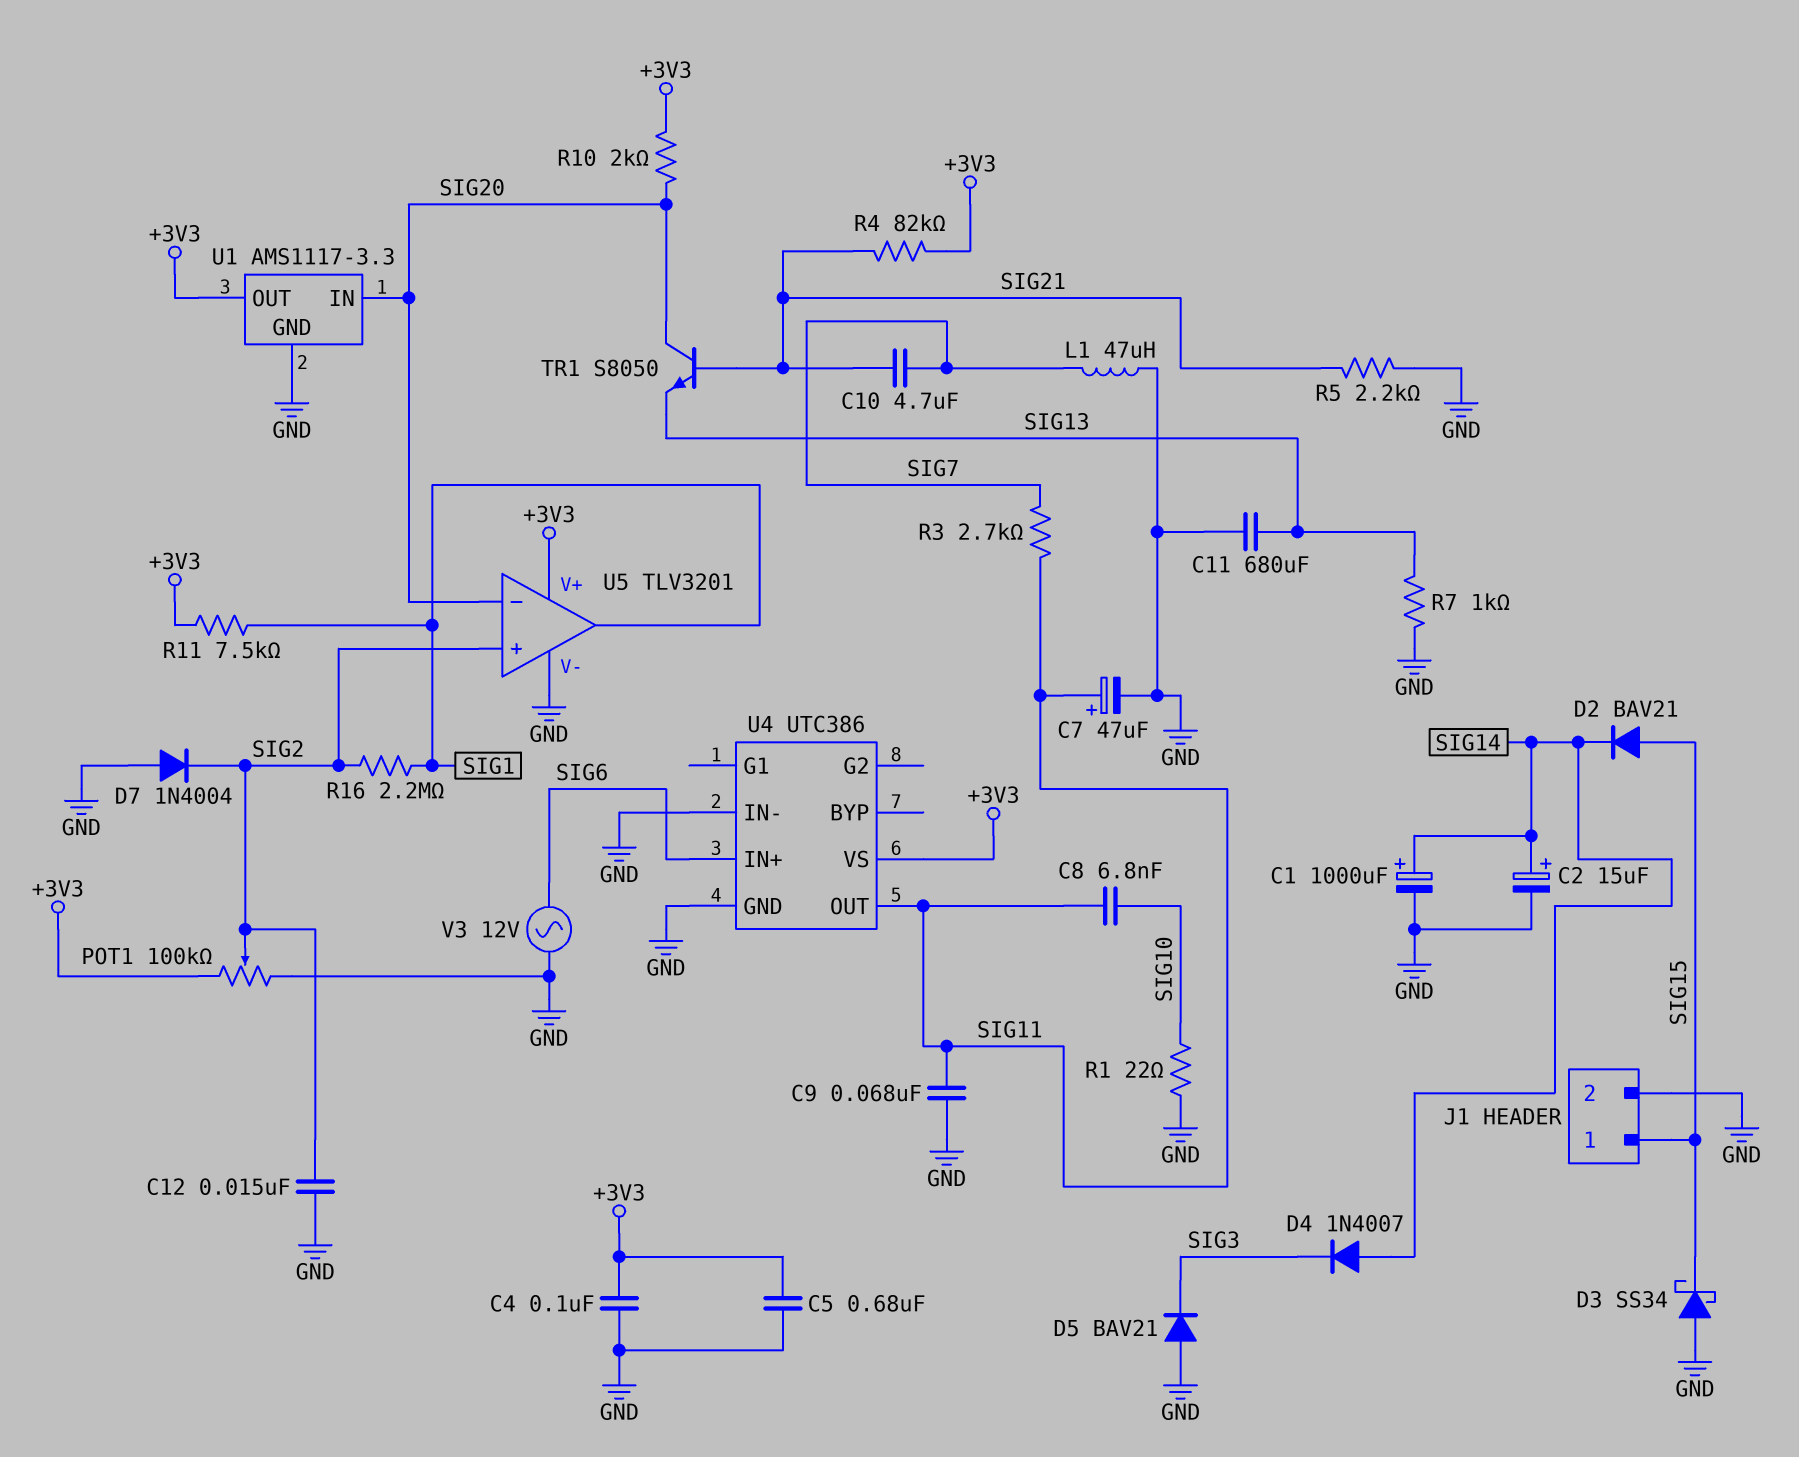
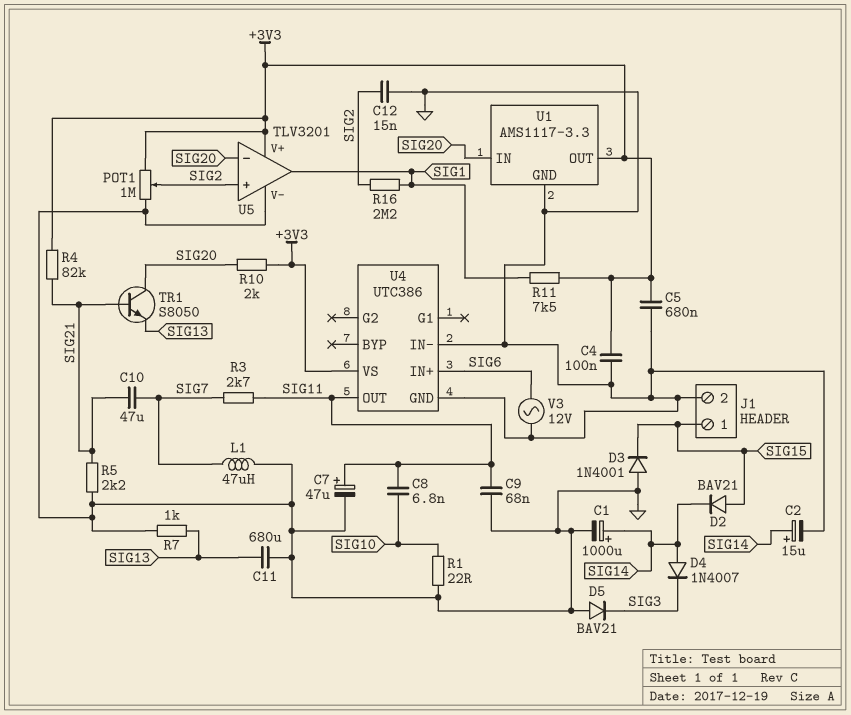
C10: 4.7uF (SIG7, SIG21) -> 47uF (SIG7, SIG21)
D3: schottky SS34 (A GND, K SIG15) -> diode 1N4001 (A GND, K SIG15)
D7: diode 1N4004 (A GND, K SIG2) -> none
POT1: 100k (+3V3, GND, wiper SIG2) -> 1M (+3V3, GND, wiper SIG2)

